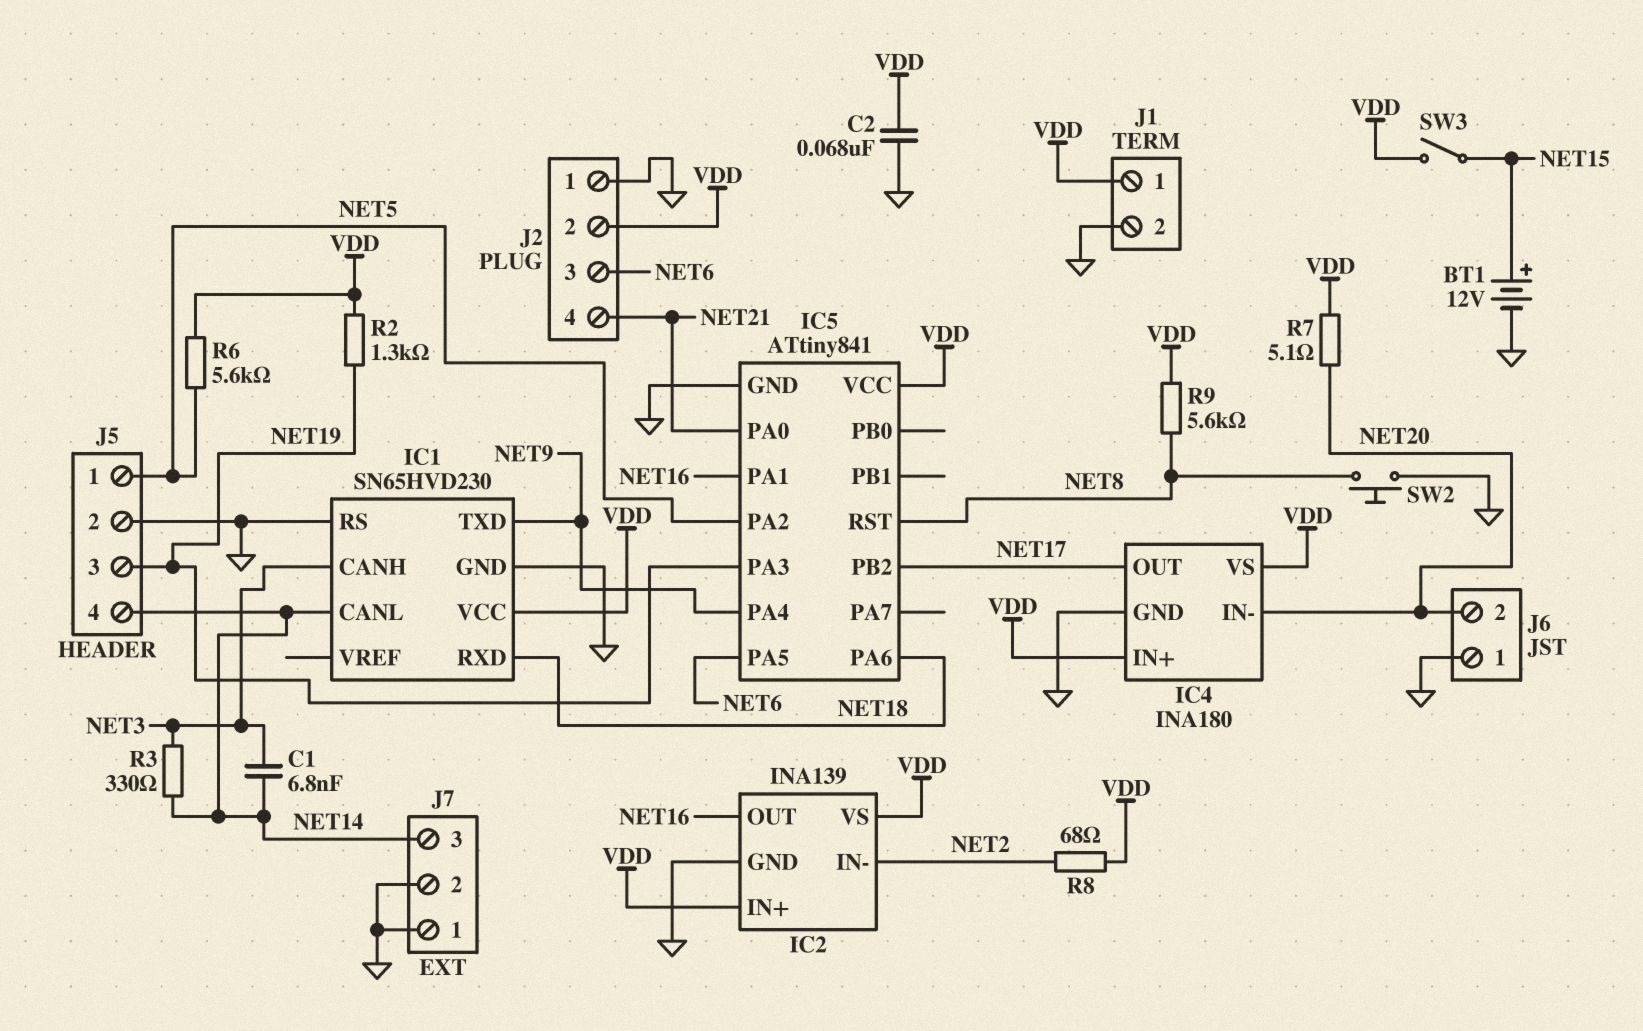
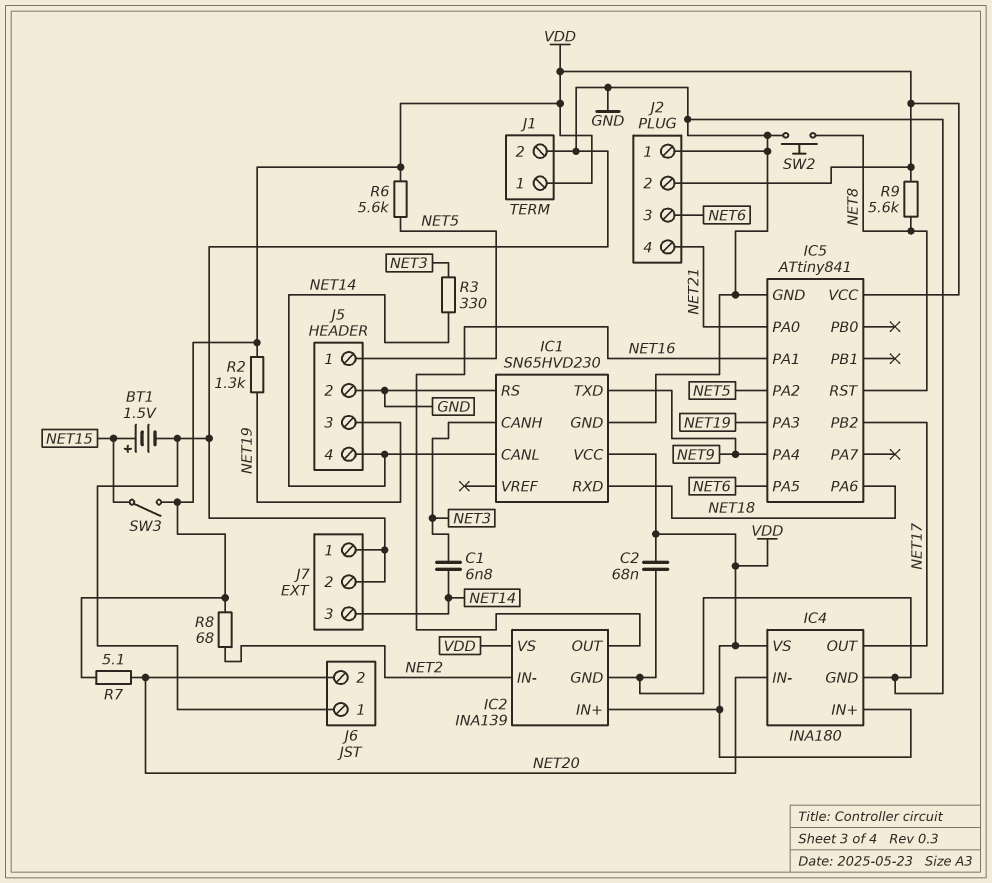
BT1: 12V (plus NET15, minus GND) -> 1.5V (plus NET15, minus GND)

